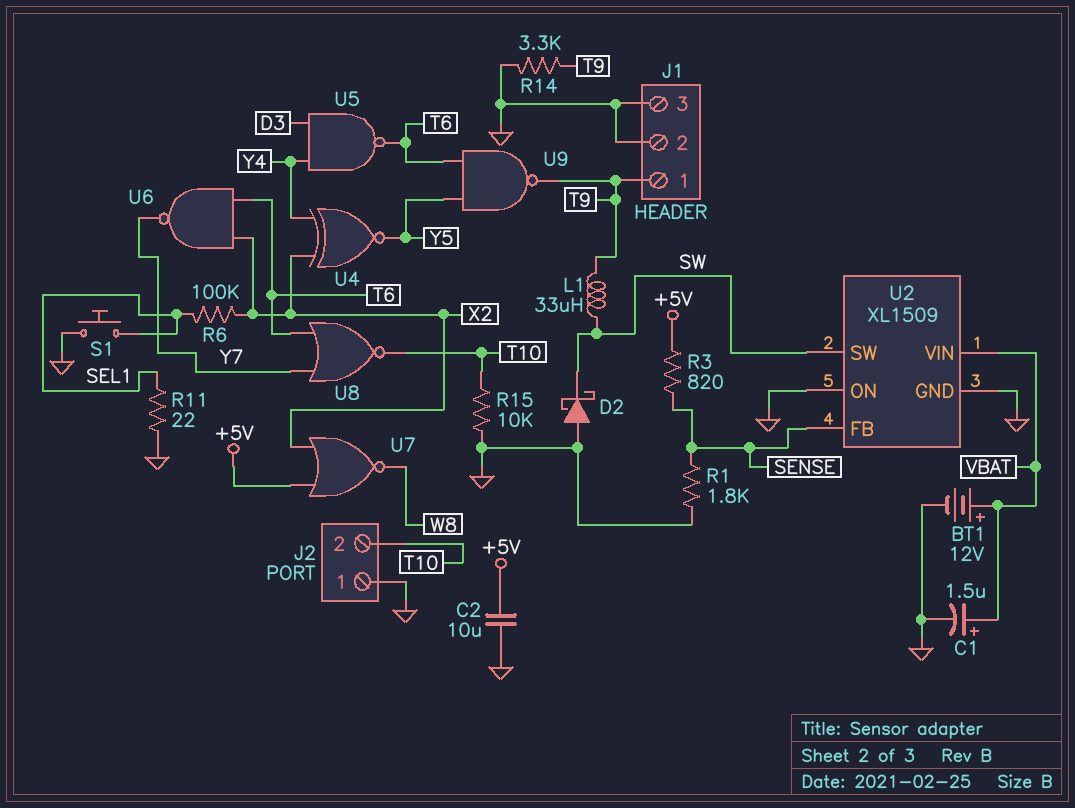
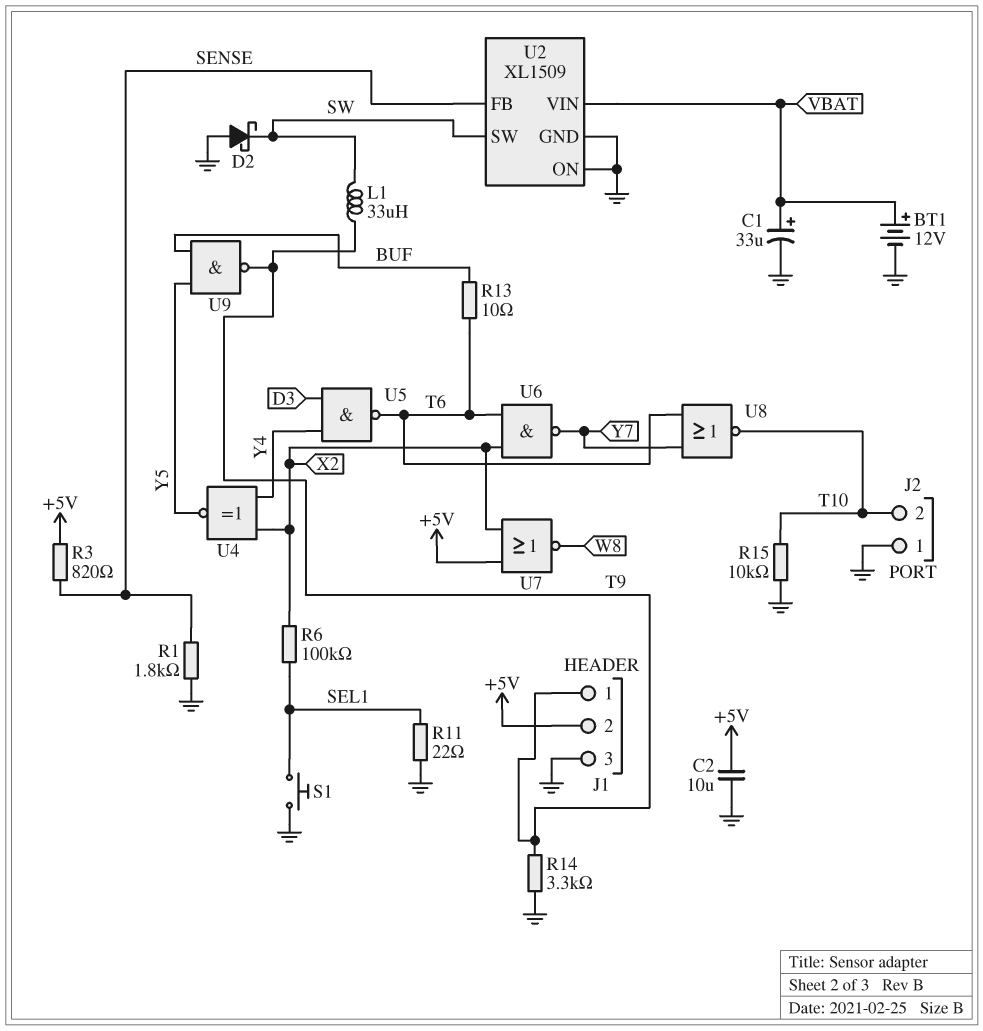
C1: 1.5uF (plus VBAT, minus GND) -> 33uF (plus VBAT, minus GND)
J1 pin 2: GND -> +5V
R13: none -> 10 (BUF, T6)
U9: NAND (in T6, in Y5, out T9) -> NAND (in BUF, in Y5, out T9)

